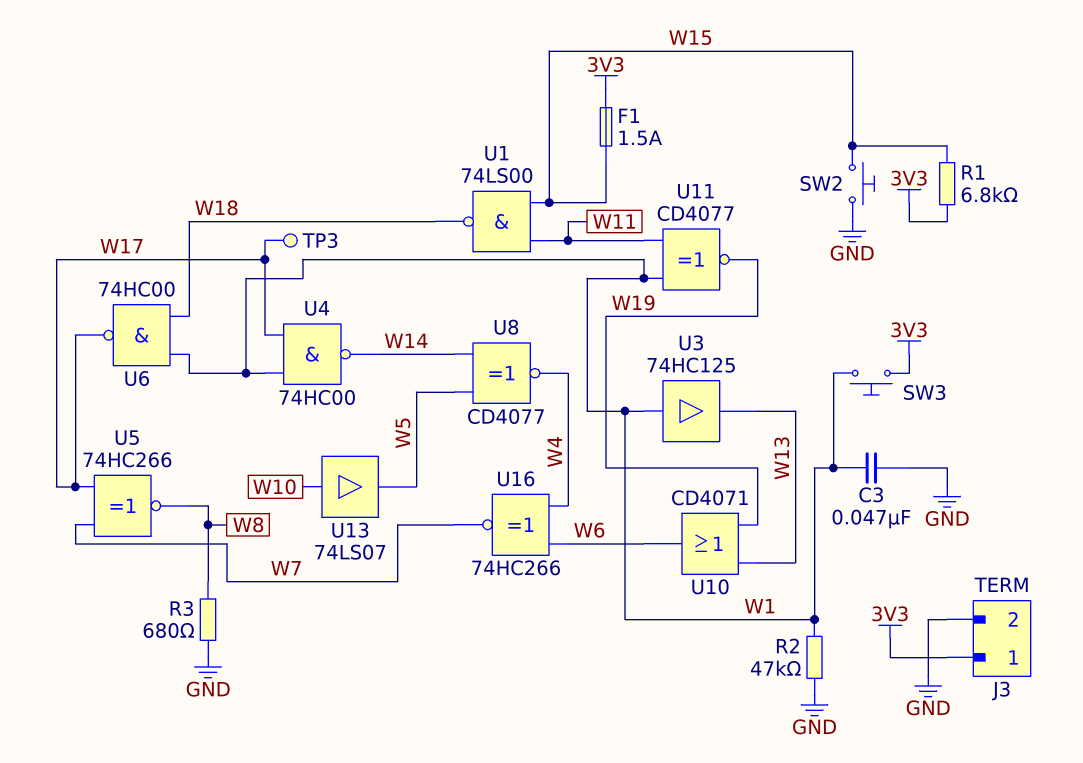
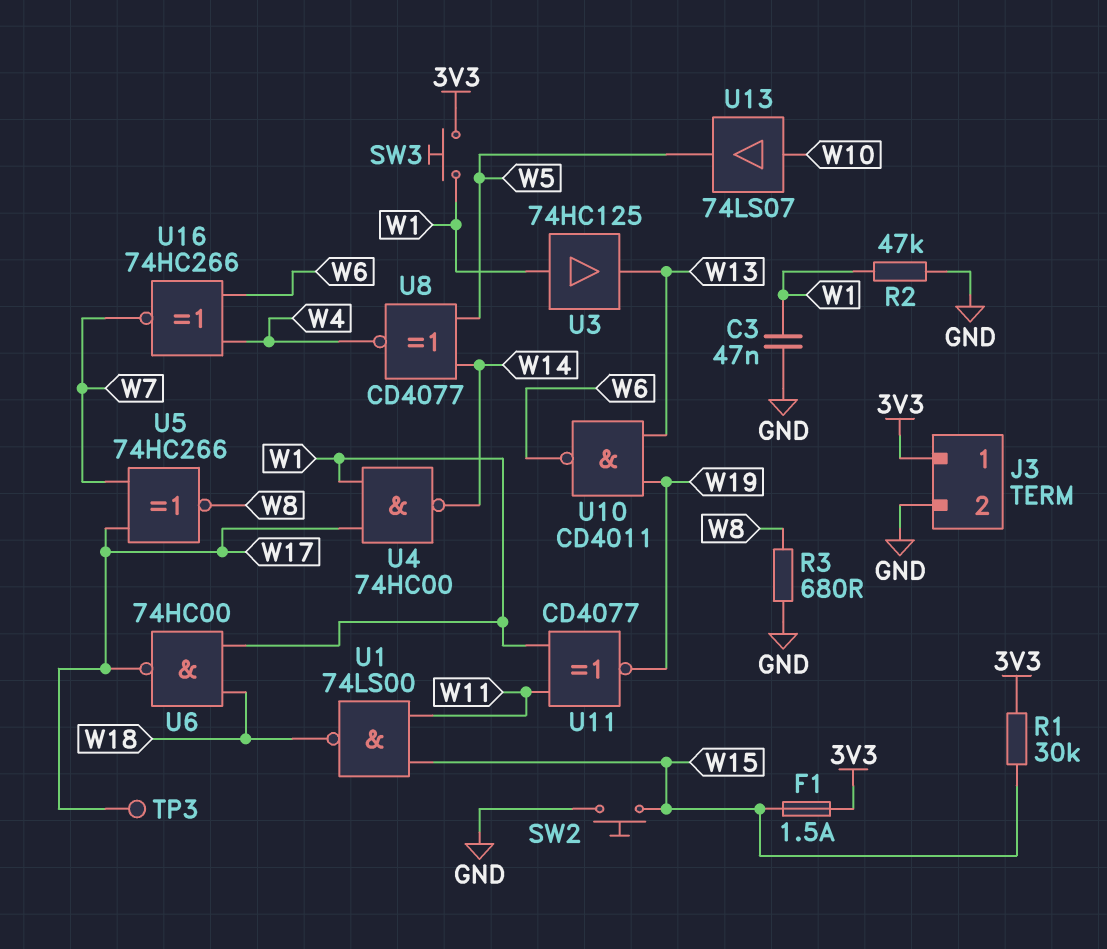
R1: 6.8k (3V3, W15) -> 30k (3V3, W15)
U10: OR CD4071 (in W13, in W19, out W6) -> NAND CD4011 (in W13, in W19, out W6)

